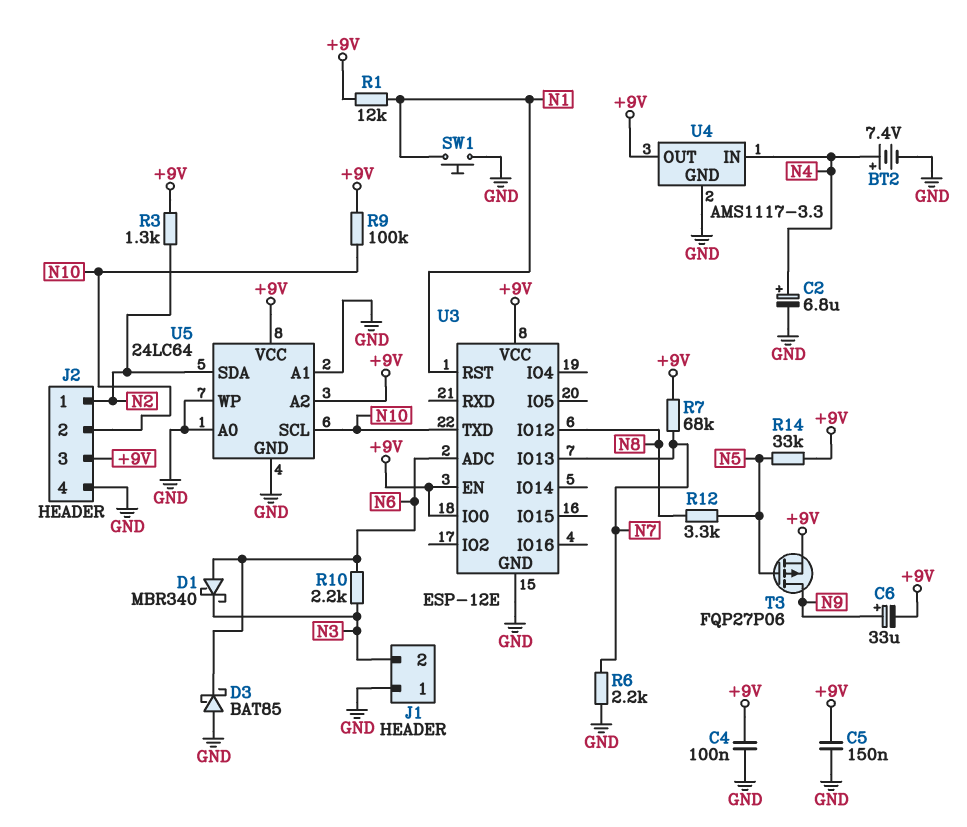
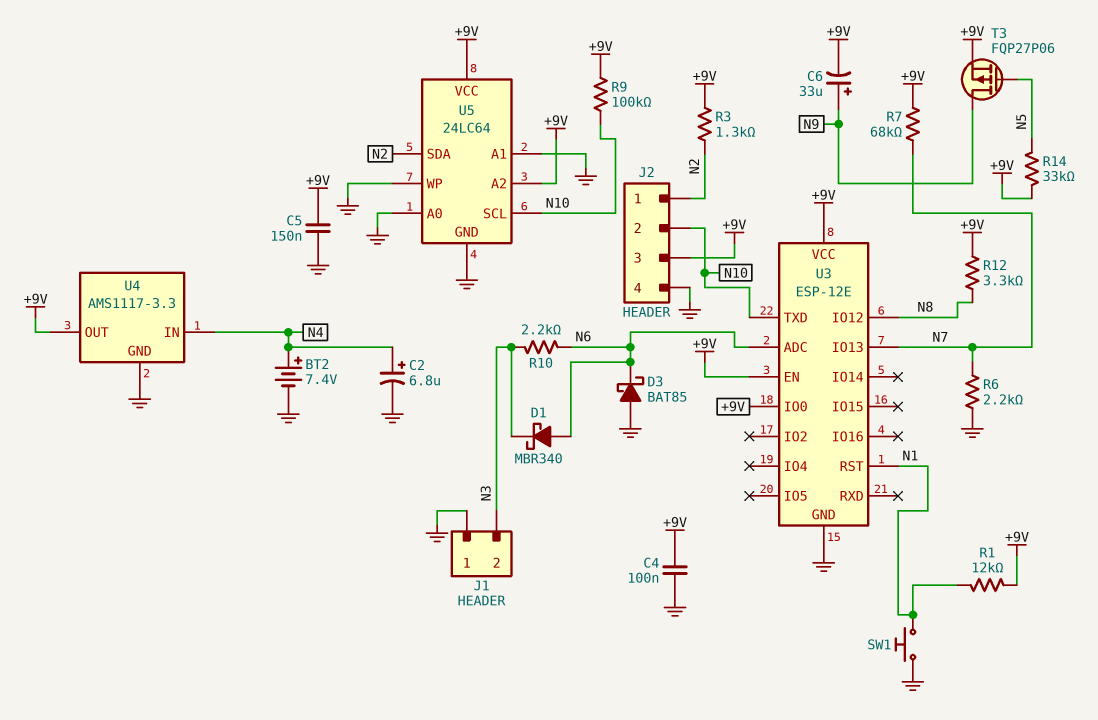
R12: 3.3k (N5, N8) -> 3.3k (+9V, N8)

